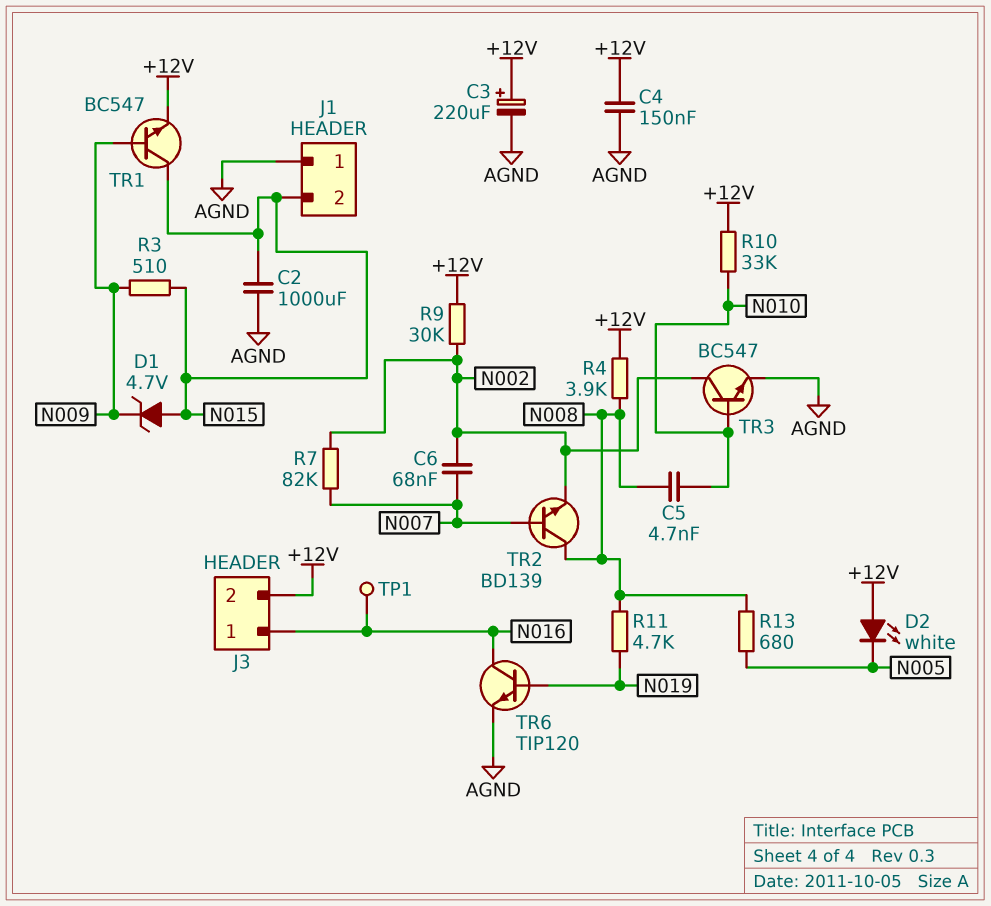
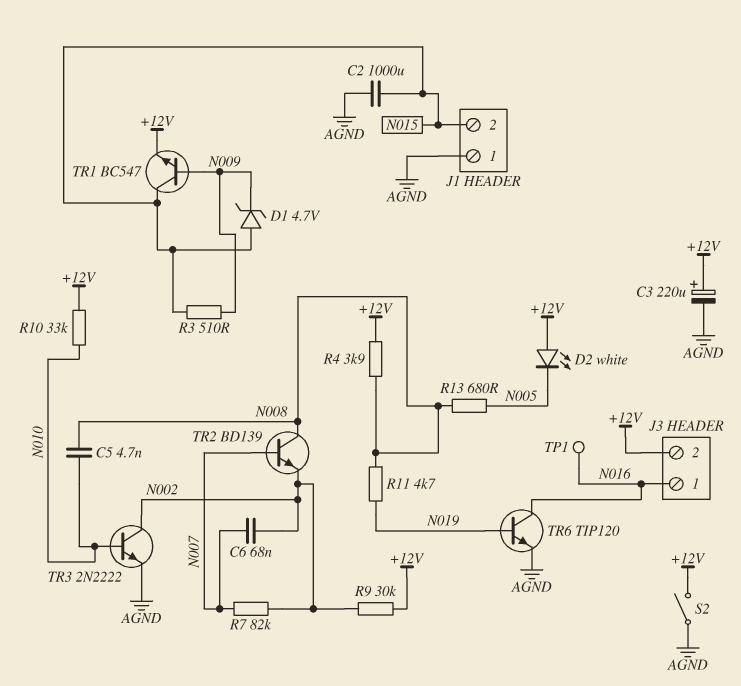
C4: 150nF (+12V, AGND) -> none
S2: none -> switch (+12V, AGND)
TR3: NPN BC547 (B N010, C N002, E AGND) -> NPN 2N2222 (B N010, C N002, E AGND)

